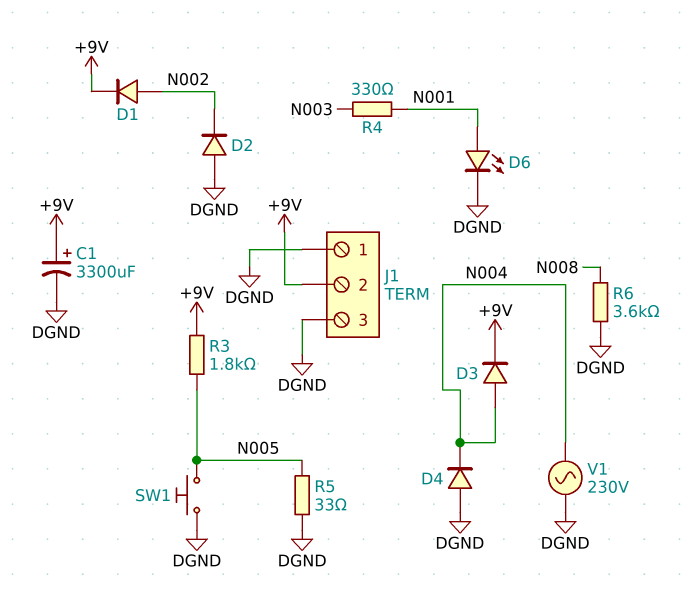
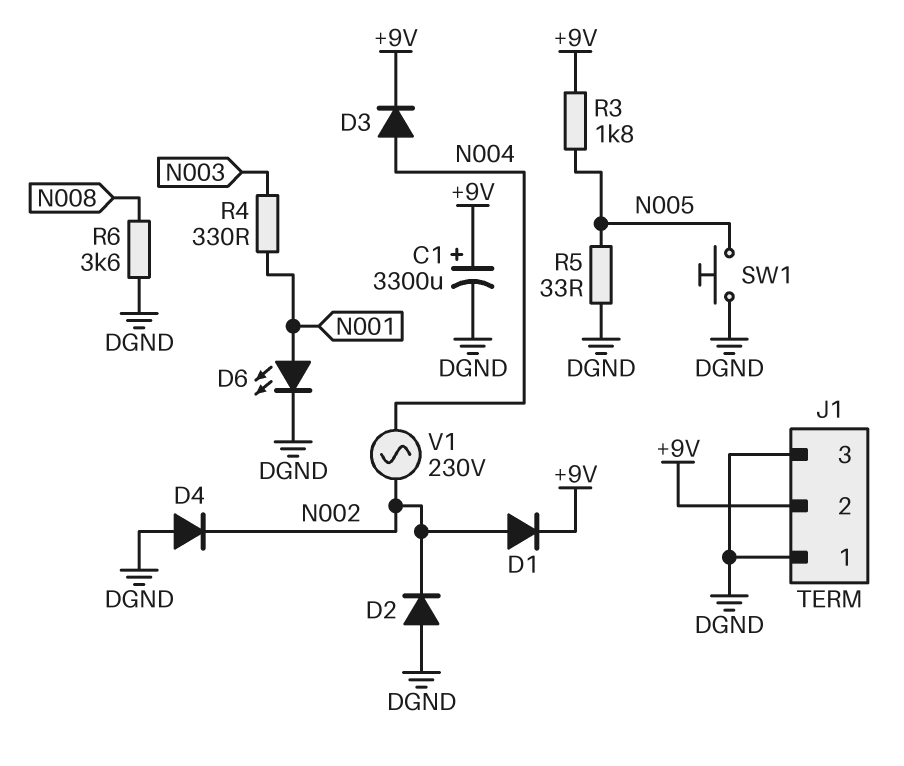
D4: diode (A DGND, K N004) -> diode (A DGND, K N002)
V1: AC 230V (DGND, N004) -> AC 230V (N002, N004)

